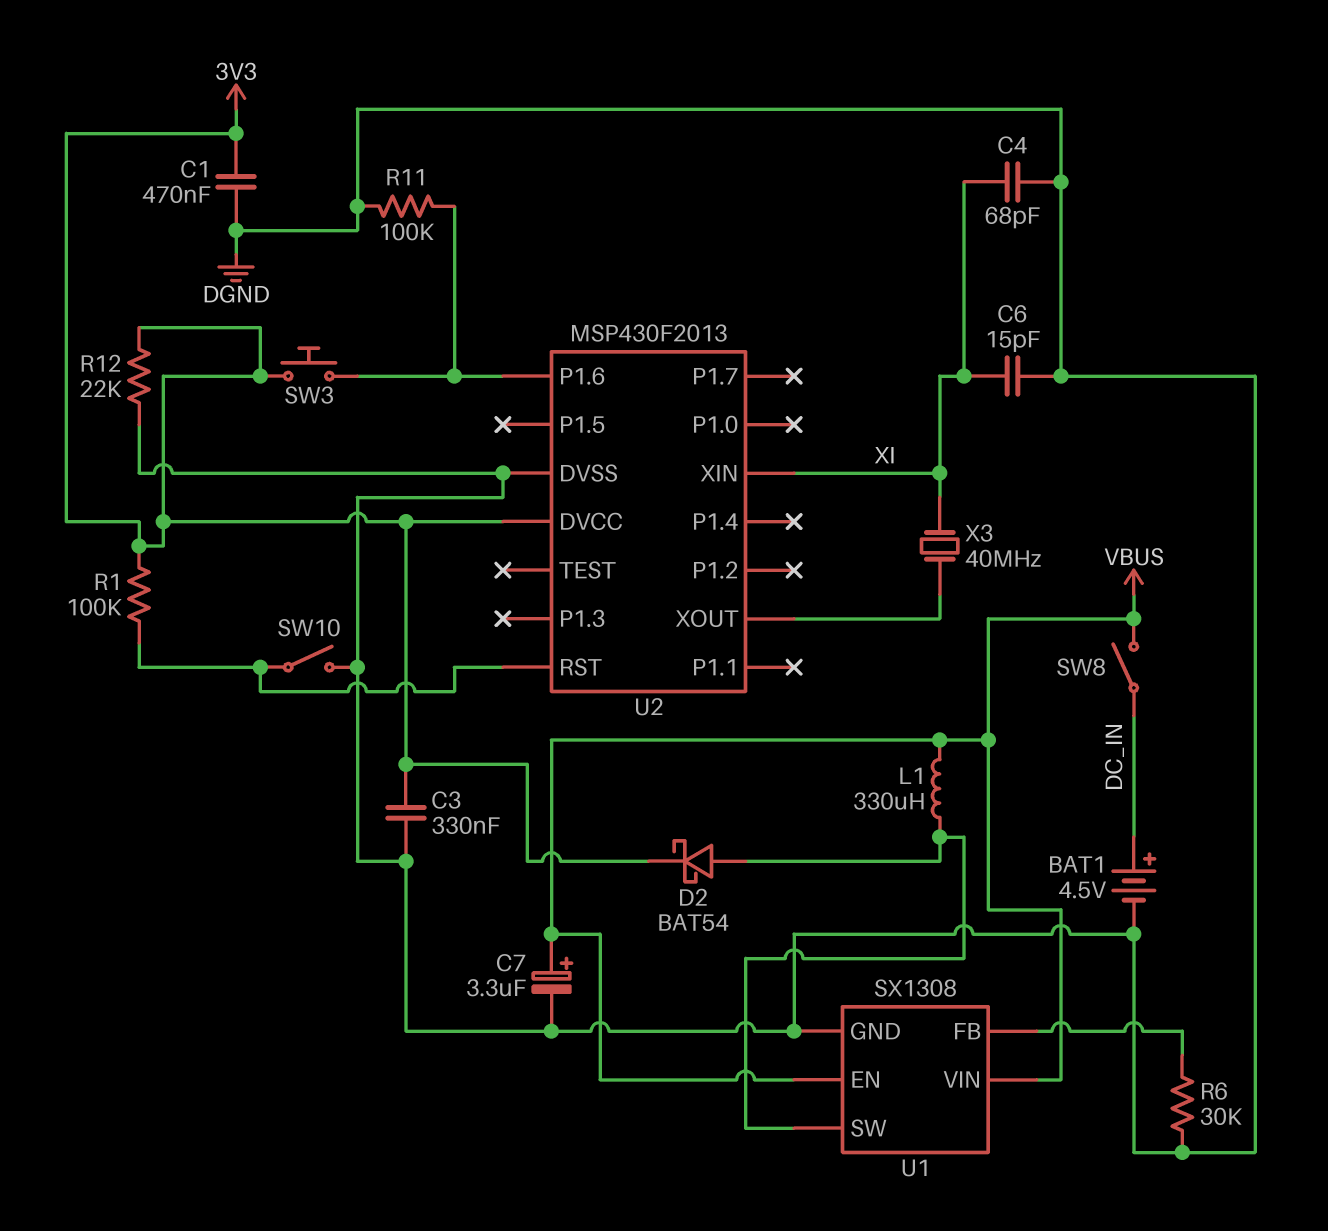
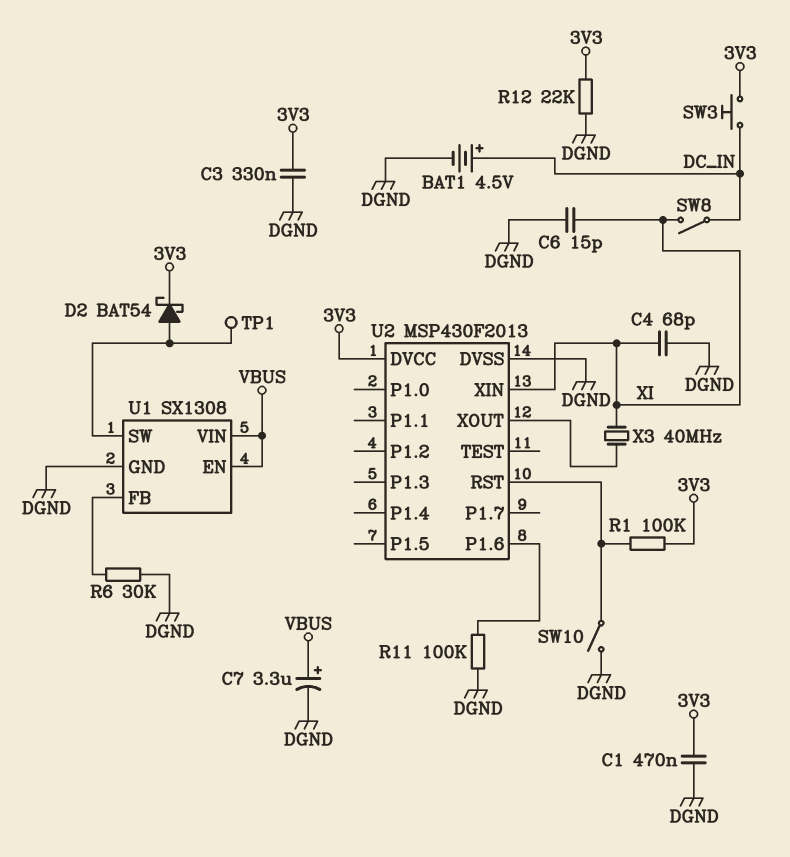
L1: 330uH (U1/SW, VBUS) -> none
SW3: button (3V3, U2/P1.6) -> button (3V3, DC_IN)
SW8: switch (DC_IN, VBUS) -> switch (DC_IN, XI)
TP1: none -> test point (U1/SW)

